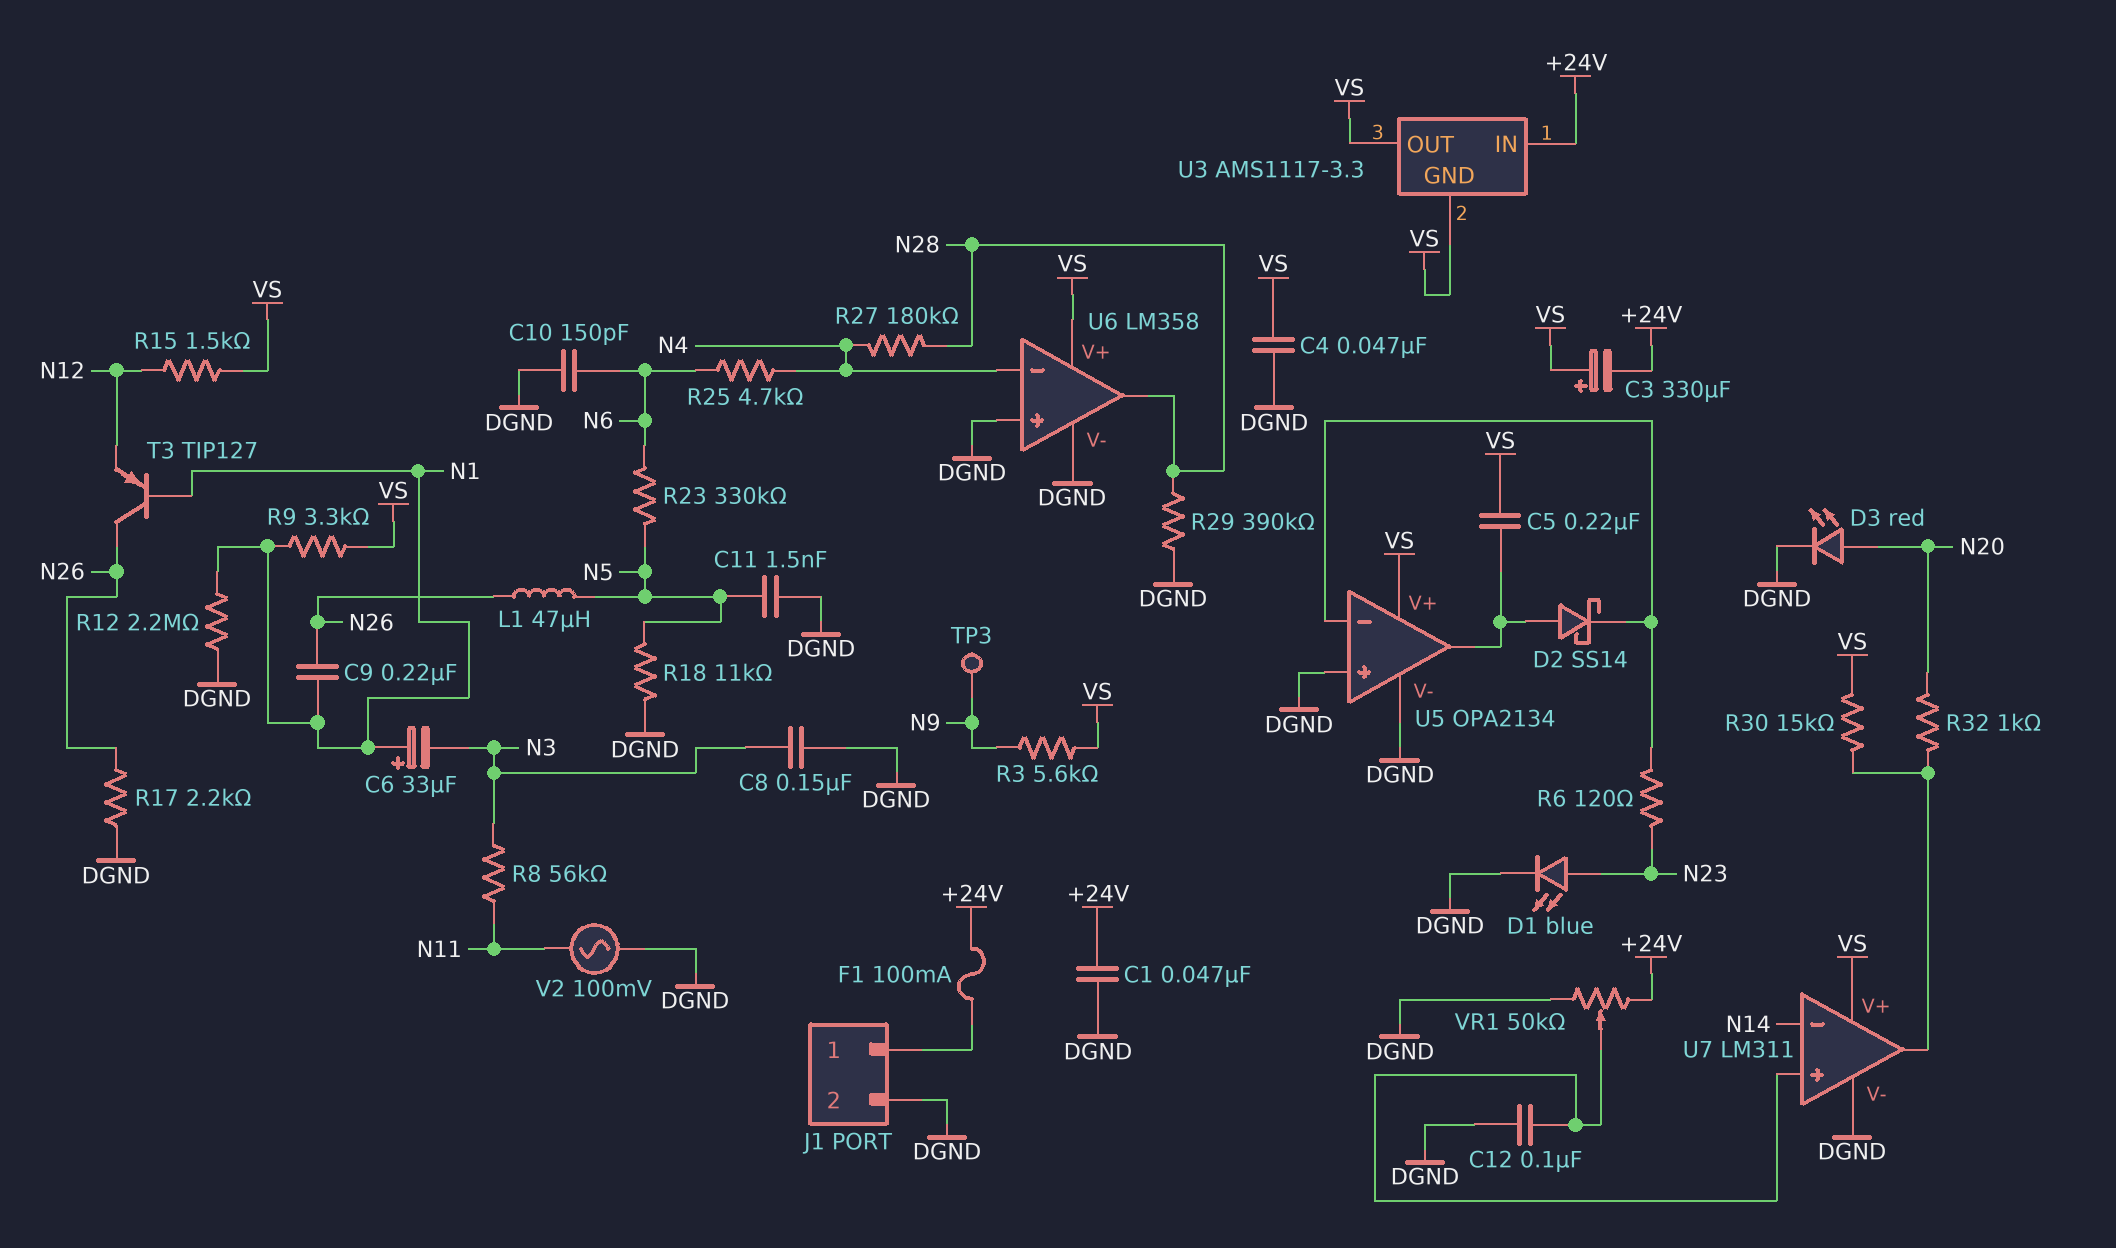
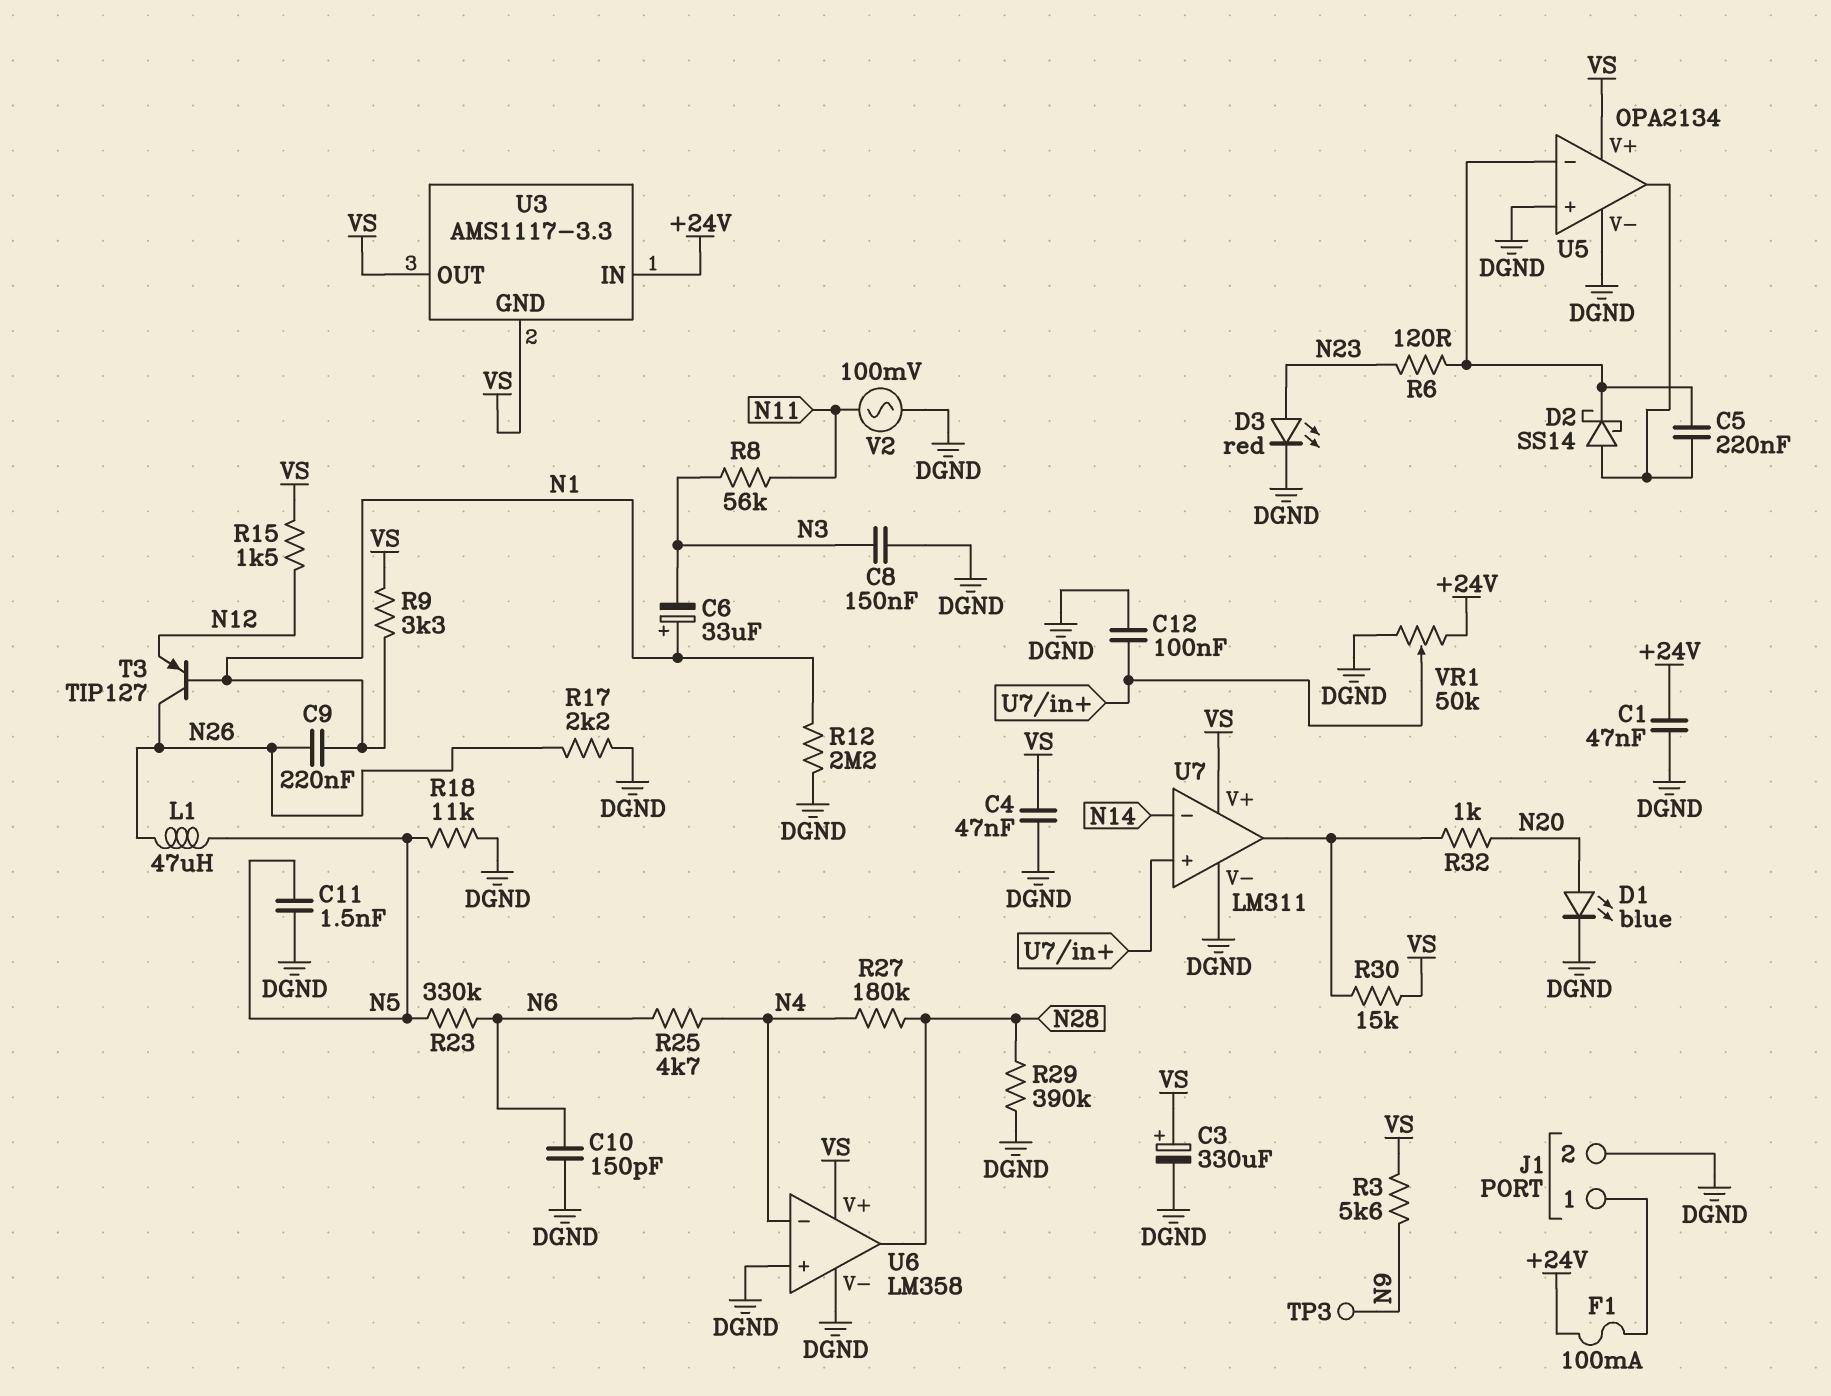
C3: 330uF (plus VS, minus +24V) -> 330uF (plus VS, minus DGND)
C5: 220nF (U5/out, VS) -> 220nF (U5/in-, U5/out)
D1: LED blue (A N23, K DGND) -> LED blue (A N20, K DGND)
D3: LED red (A N20, K DGND) -> LED red (A N23, K DGND)

